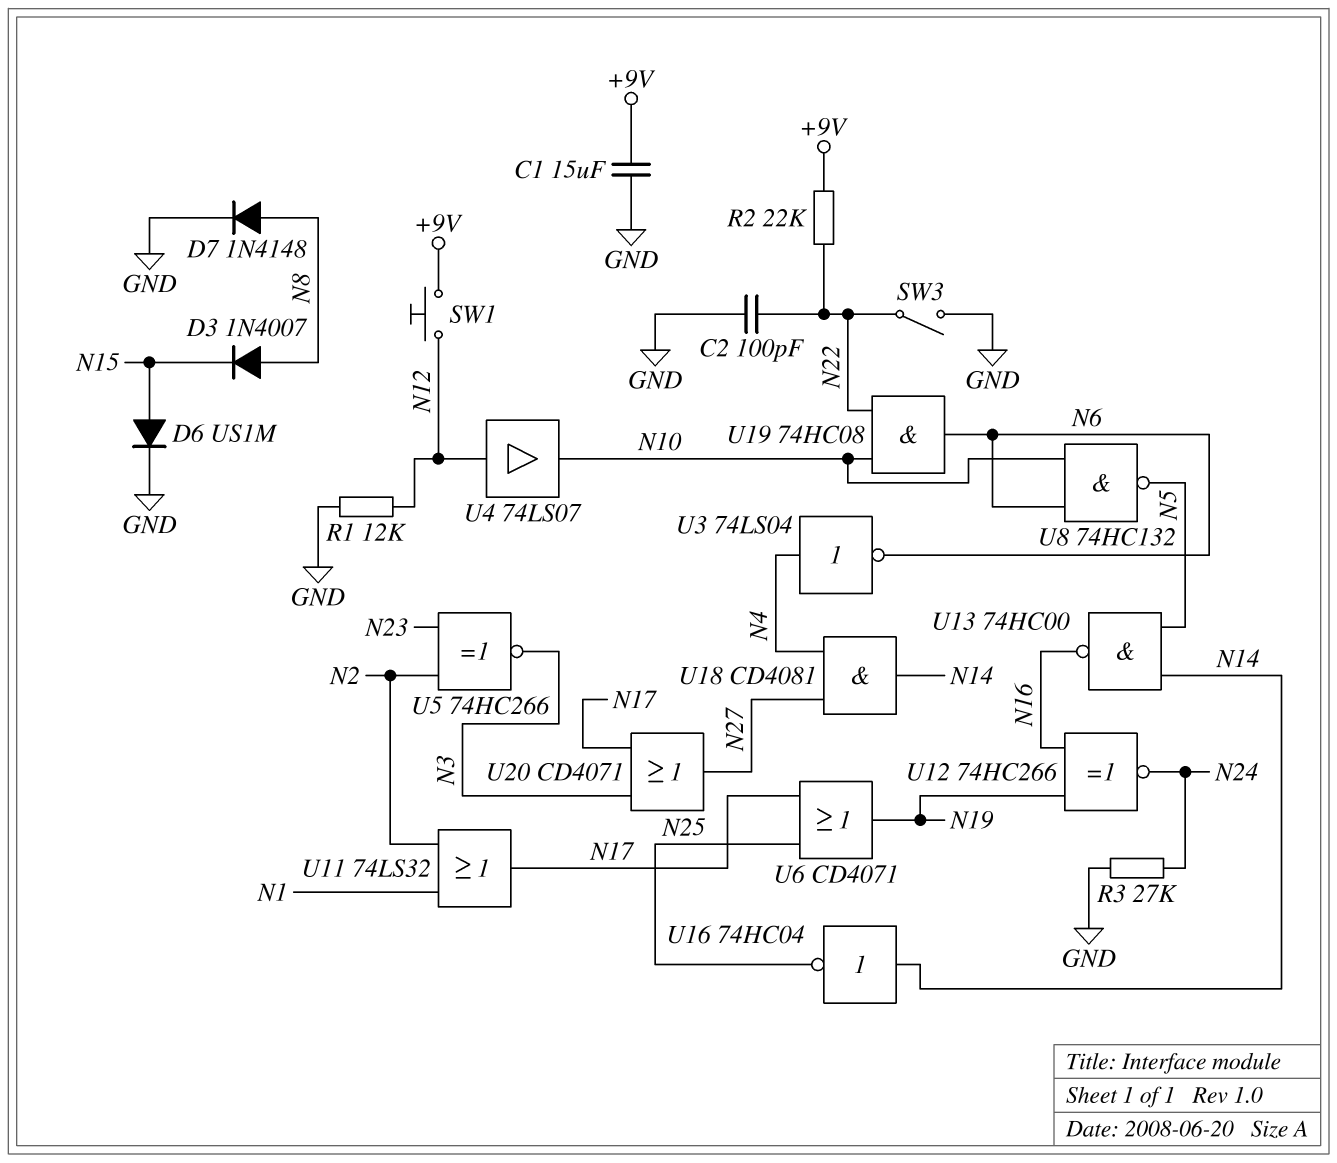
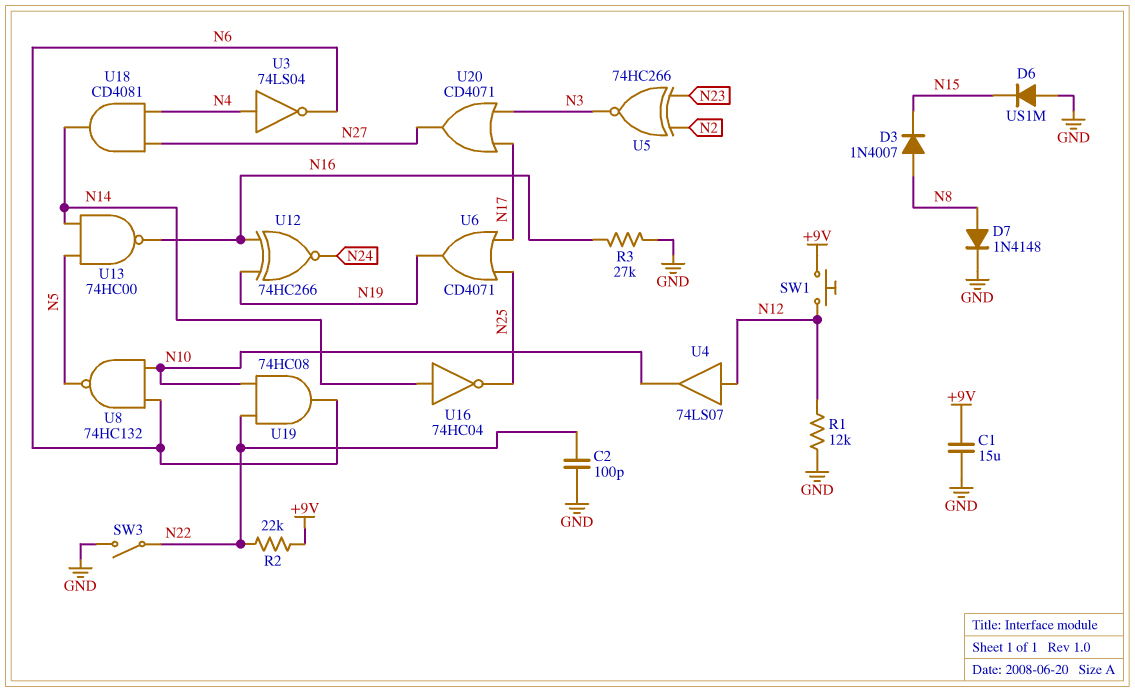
D6: diode US1M (A N15, K GND) -> diode US1M (A GND, K N15)
R3: 27k (GND, N24) -> 27k (GND, N16)
U11: OR 74LS32 (in N1, in N2, out N17) -> none

